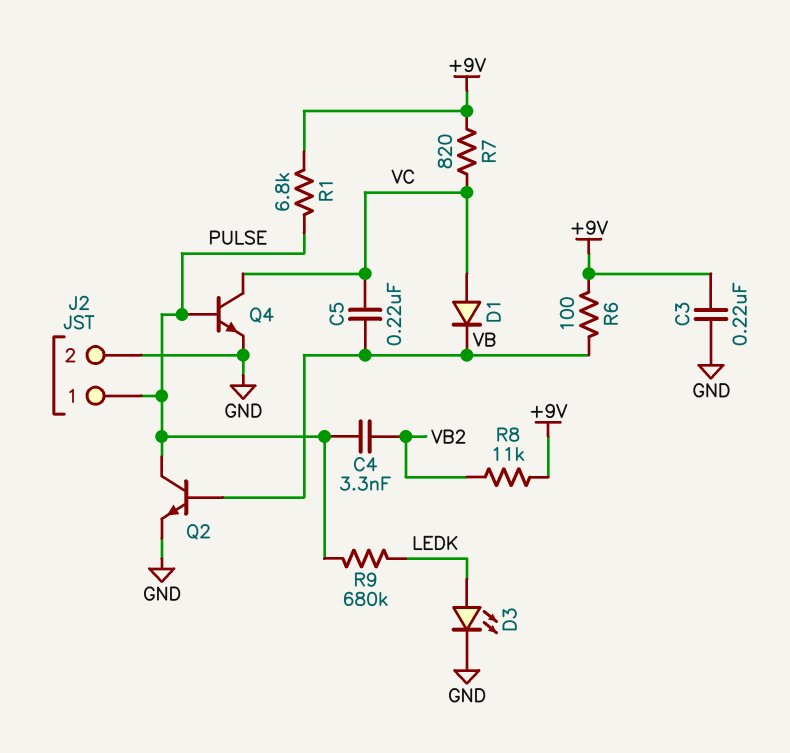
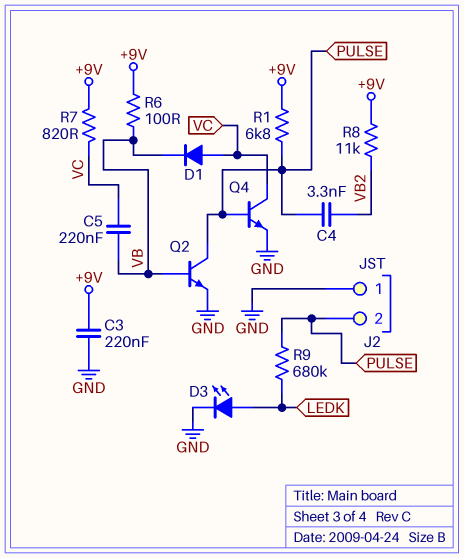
J2 pin 1: PULSE -> GND
J2 pin 2: GND -> PULSE

